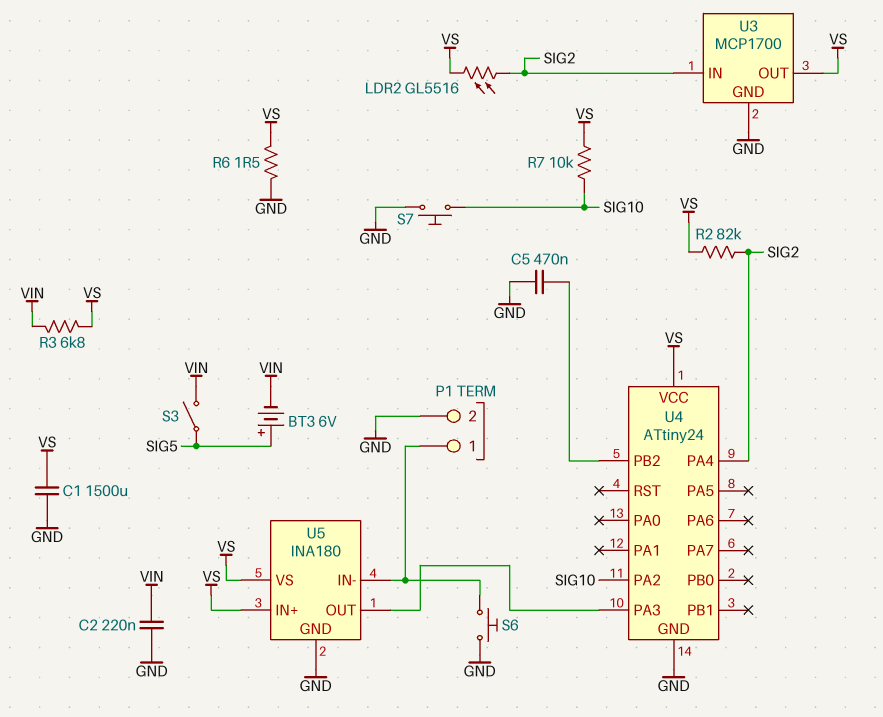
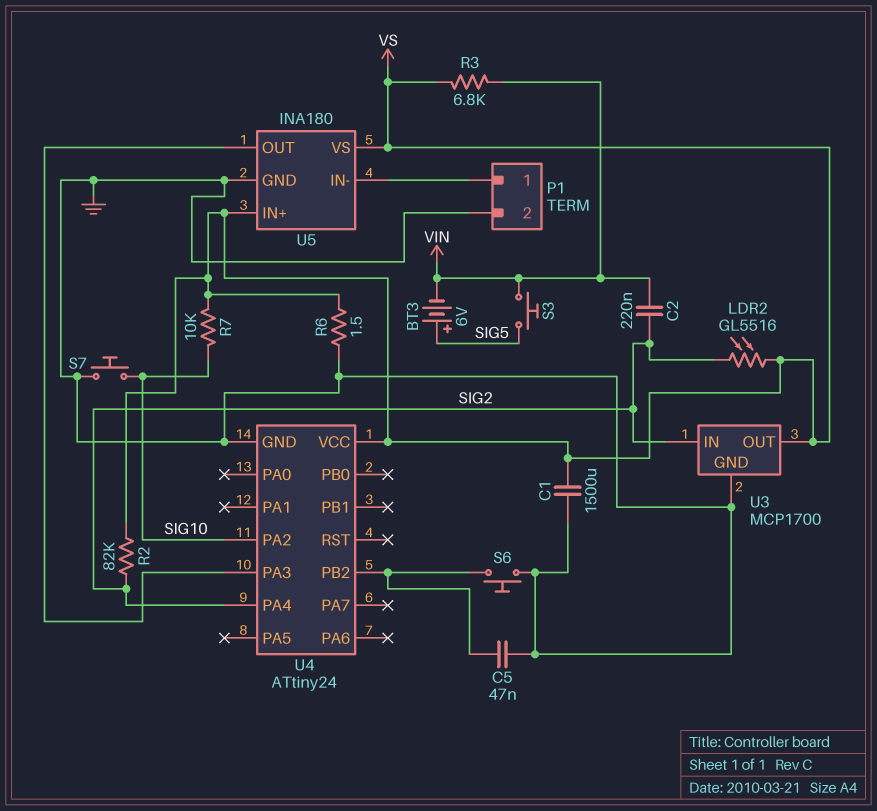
C2: 220nF (GND, VIN) -> 220nF (SIG2, VIN)
C5: 470nF (GND, U4/PB2) -> 47nF (GND, U4/PB2)
S3: switch (SIG5, VIN) -> button (SIG5, VIN)
S6: button (GND, P1/1) -> button (GND, U4/PB2)

